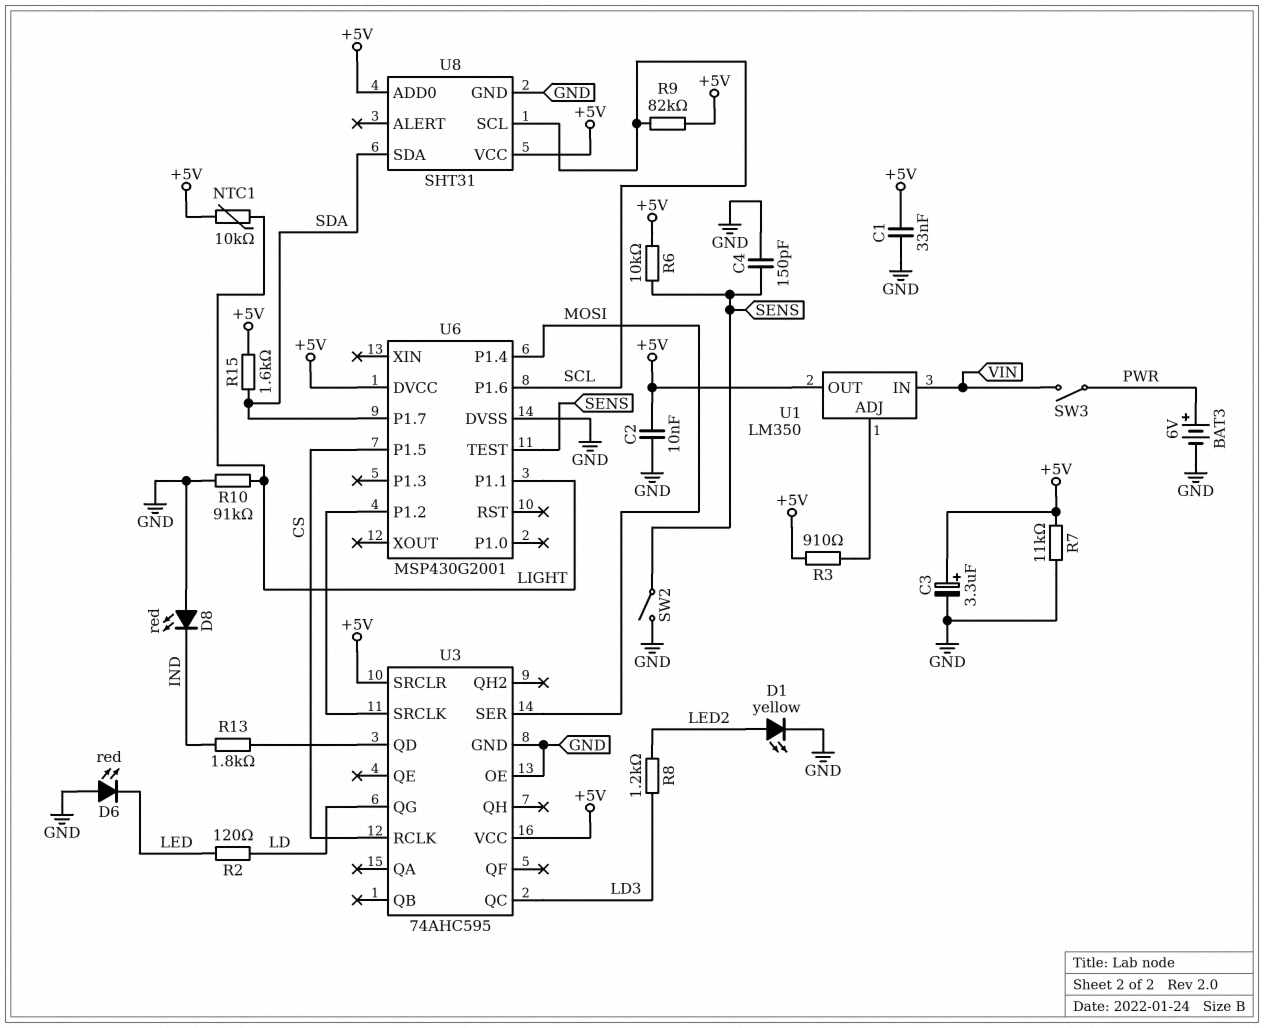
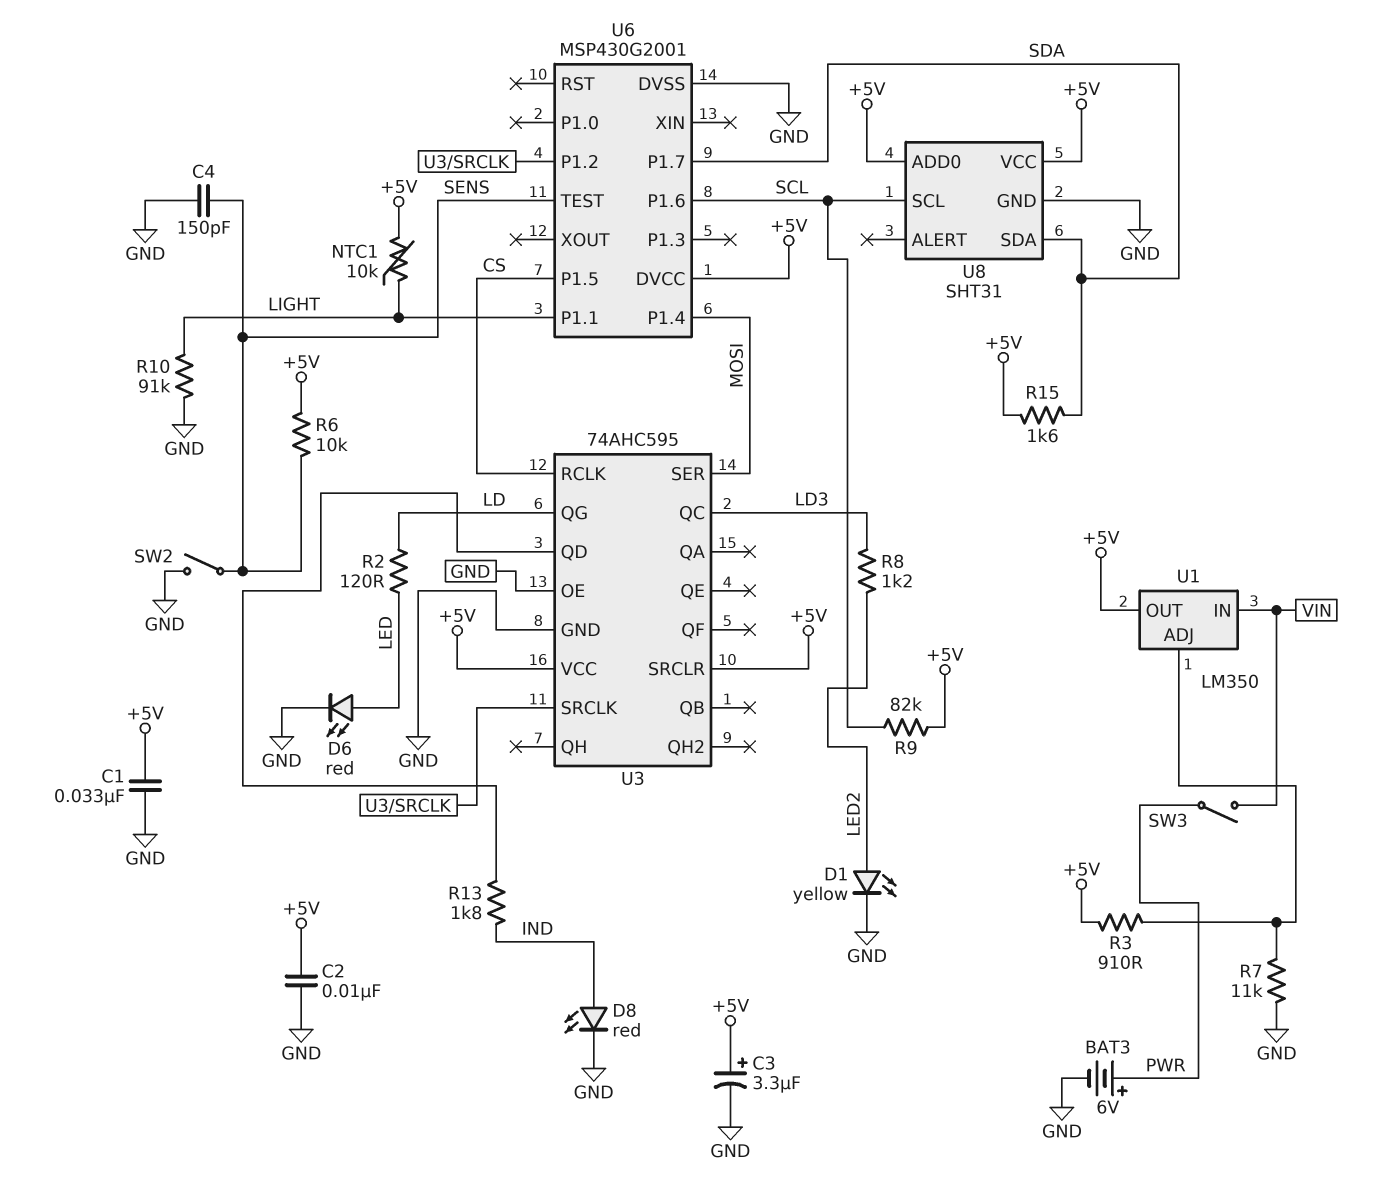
D6: LED red (A GND, K LED) -> LED red (A LED, K GND)
D8: LED red (A GND, K IND) -> LED red (A IND, K GND)
R7: 11k (+5V, GND) -> 11k (GND, U1/ADJ)

